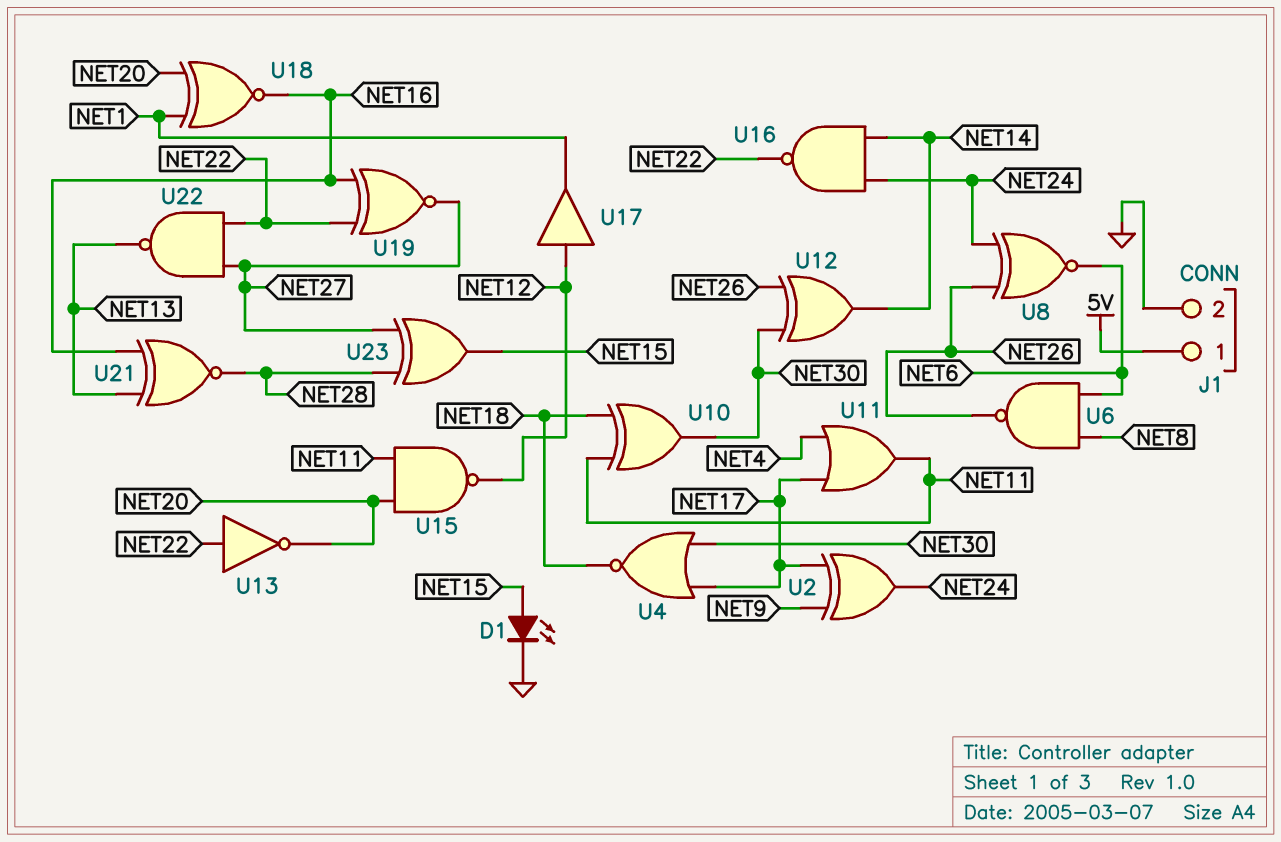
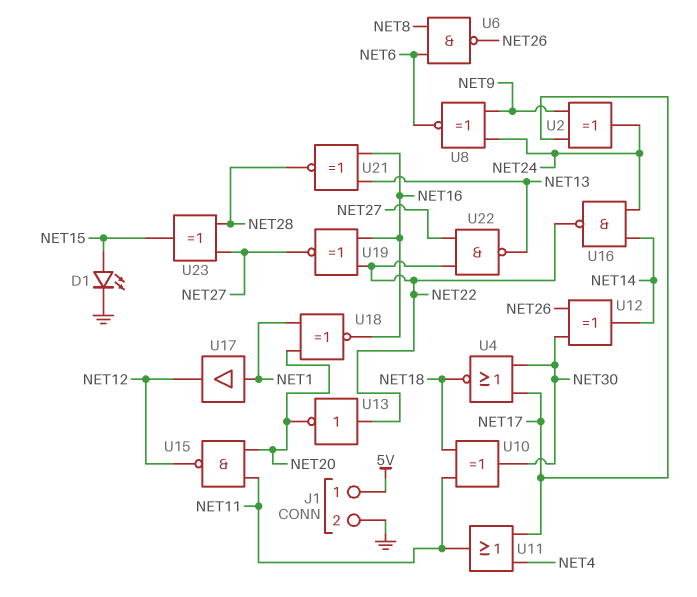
U8: XNOR (in NET24, in NET26, out NET6) -> XNOR (in NET9, in NET24, out NET6)
U17: buffer (in NET12, out NET1) -> buffer (in NET1, out NET12)

